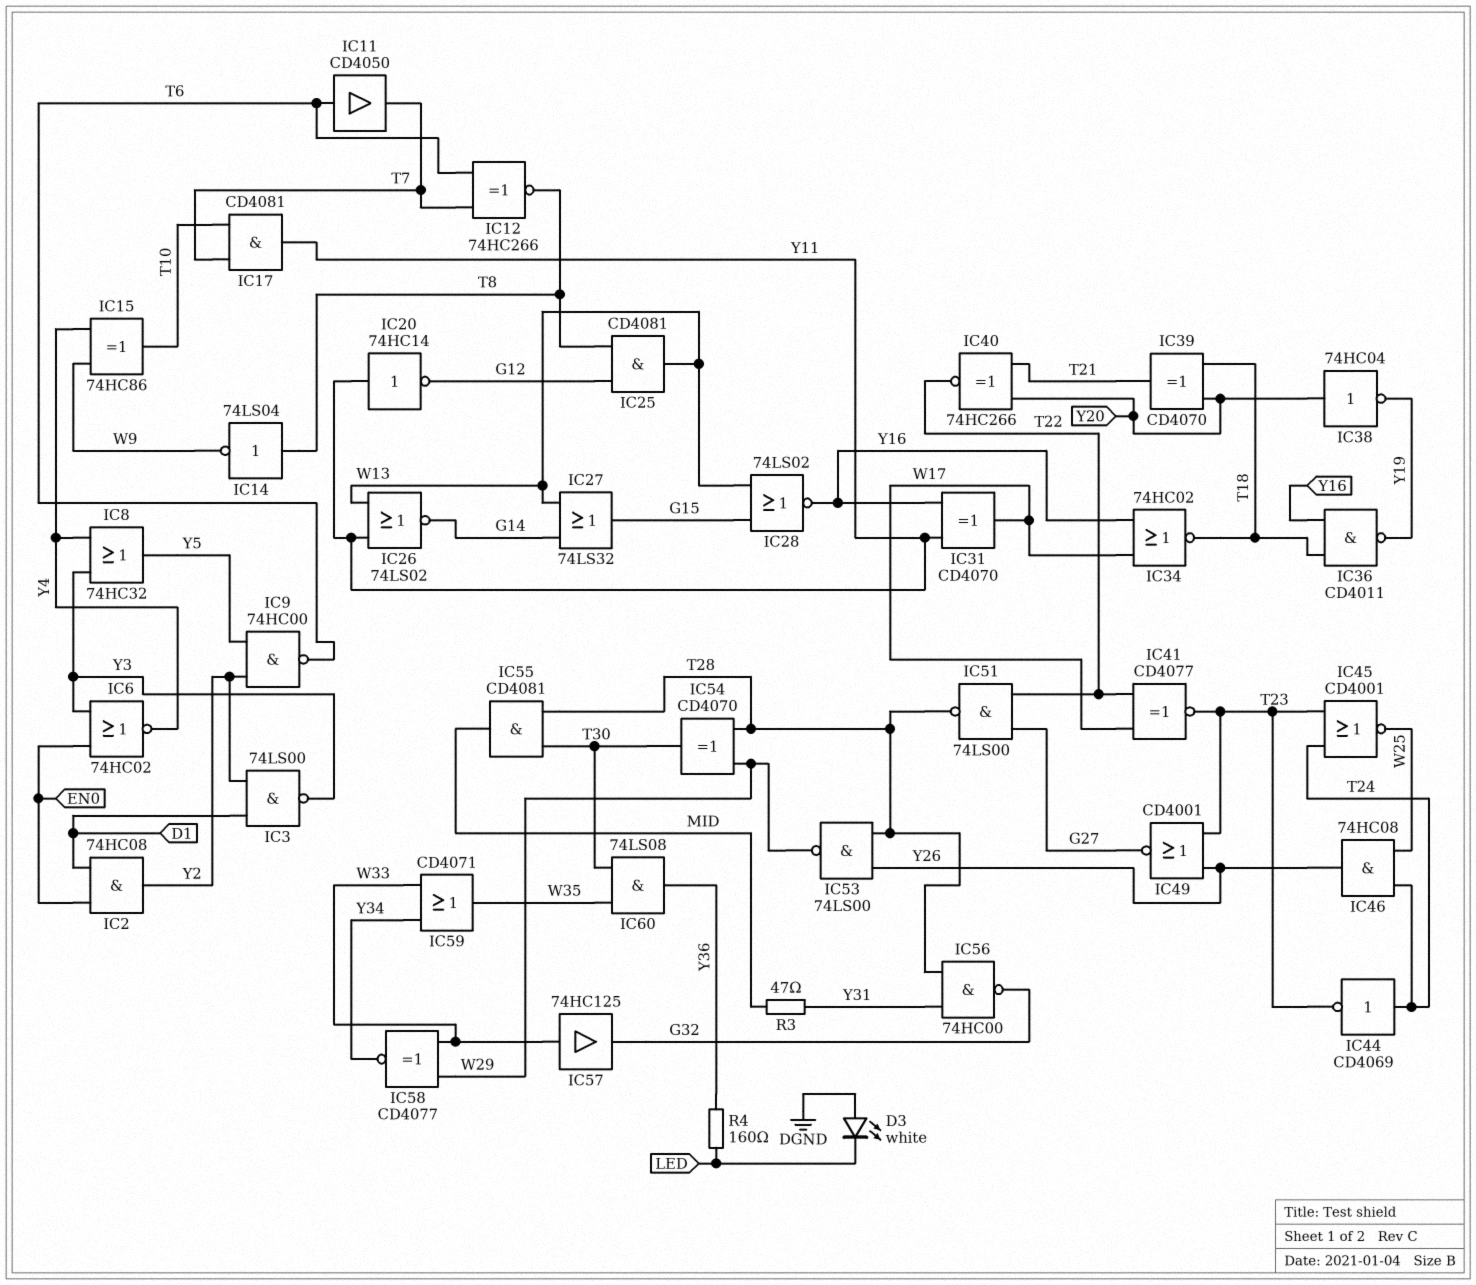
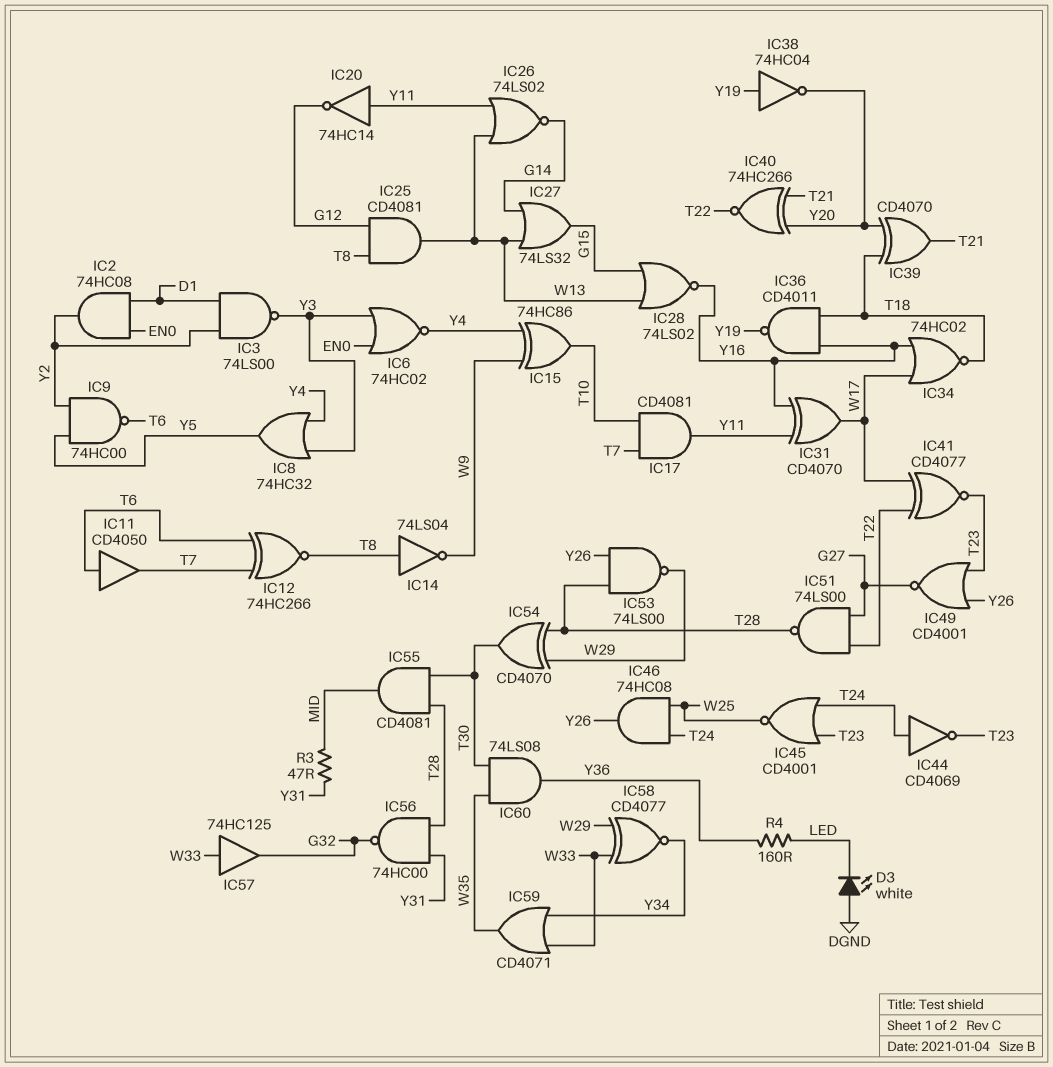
IC38: NOT 74HC04 (in Y20, out Y19) -> NOT 74HC04 (in Y19, out Y20)

